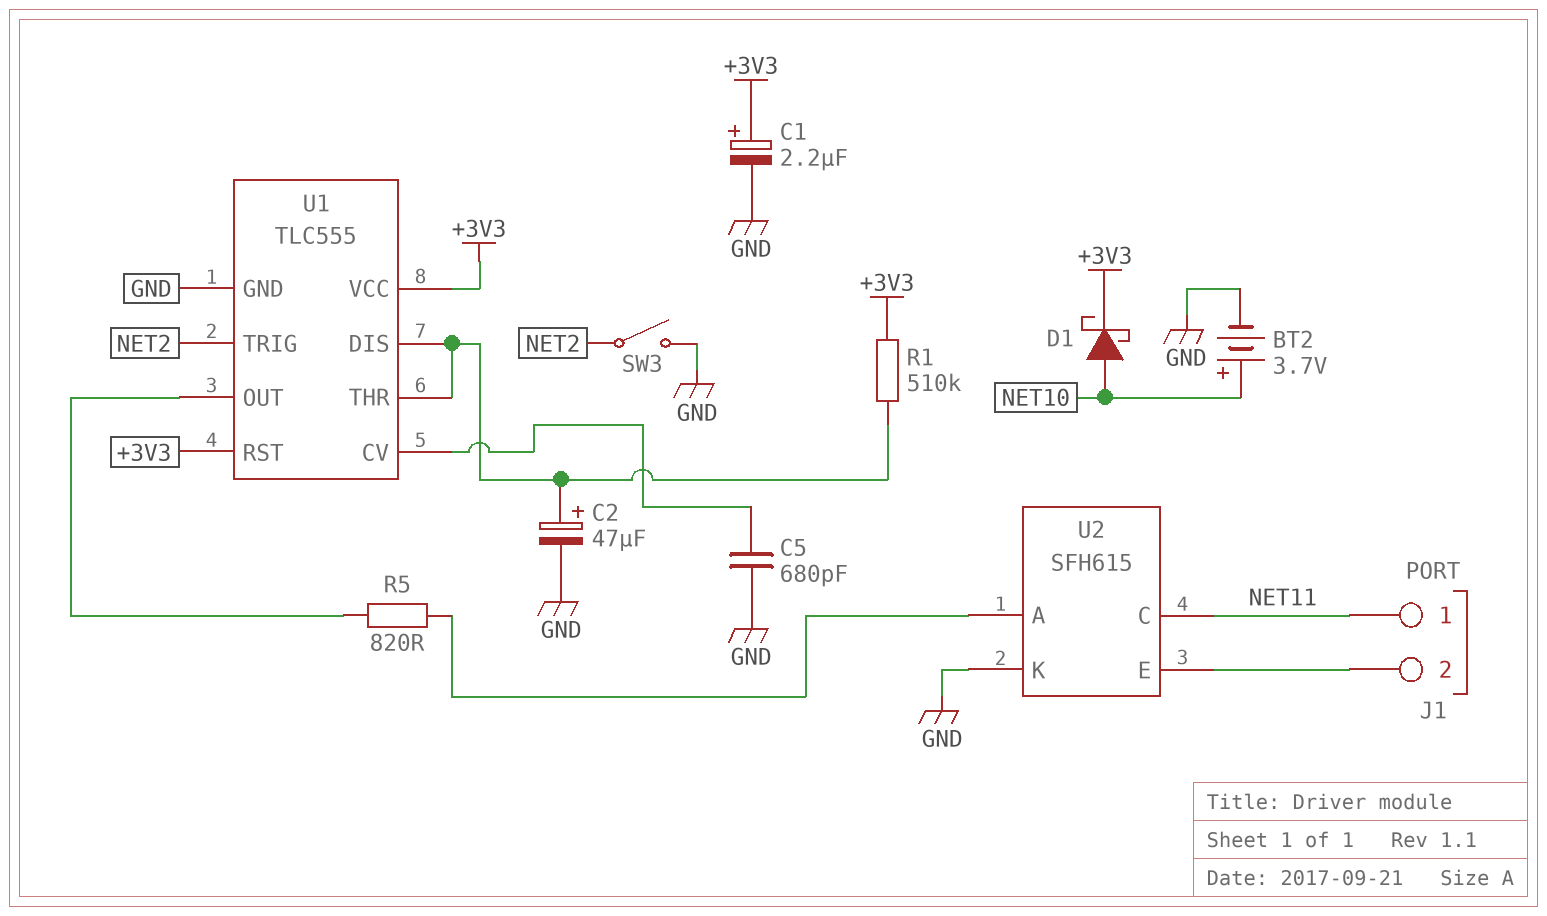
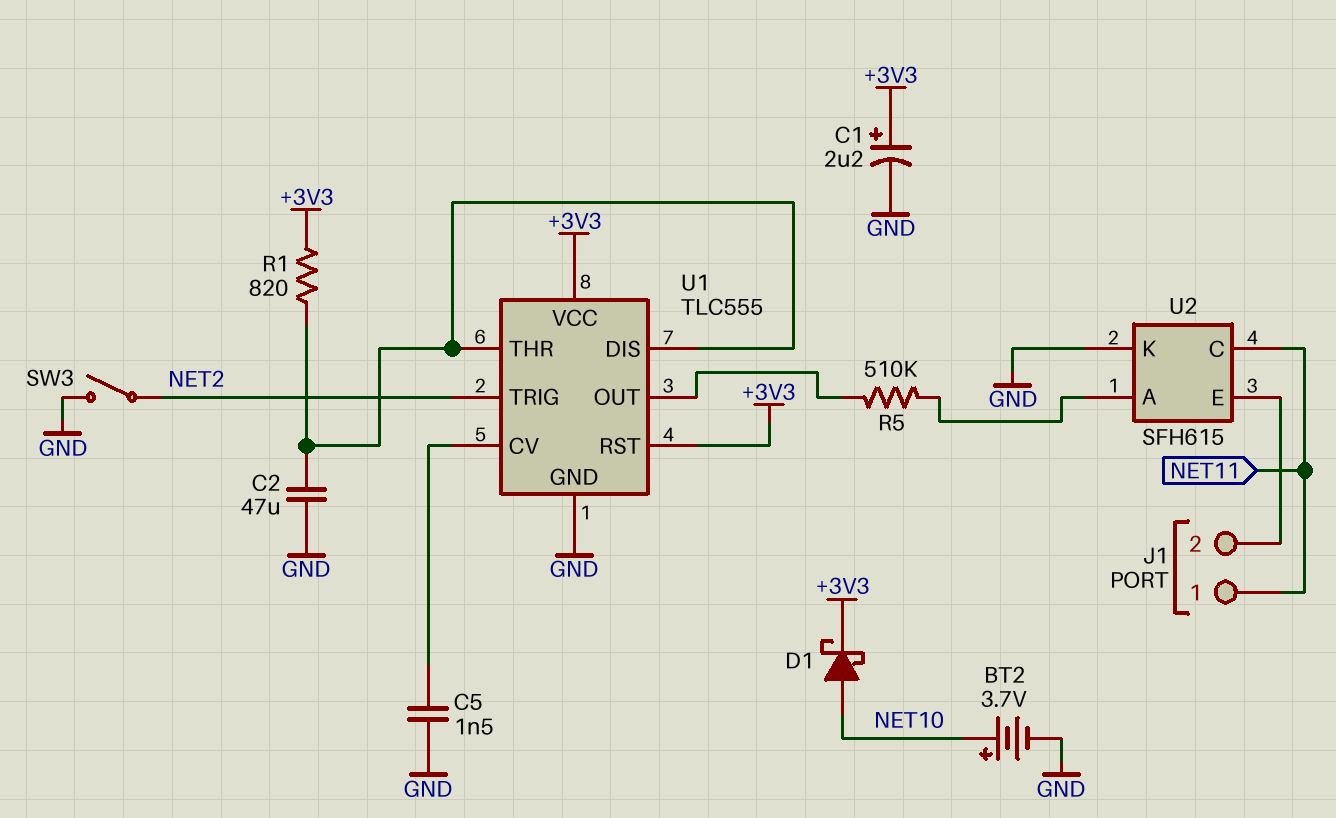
C2: 47uF (plus U1/DIS, minus GND) -> 47uF (GND, U1/DIS)
C5: 680pF (GND, U1/CV) -> 1.5nF (GND, U1/CV)
R1: 510k (+3V3, U1/DIS) -> 820 (+3V3, U1/DIS)
R5: 820 (U1/OUT, U2/A) -> 510k (U1/OUT, U2/A)

